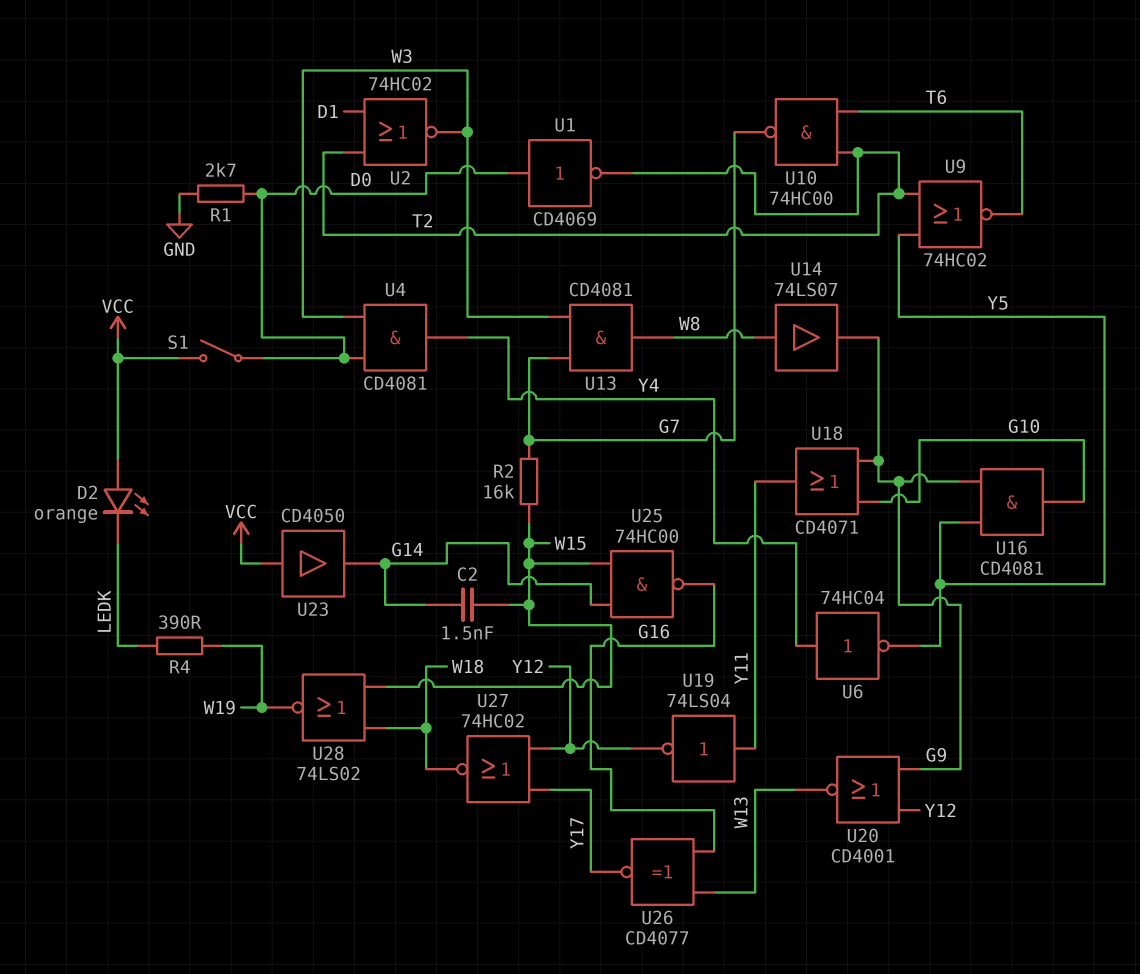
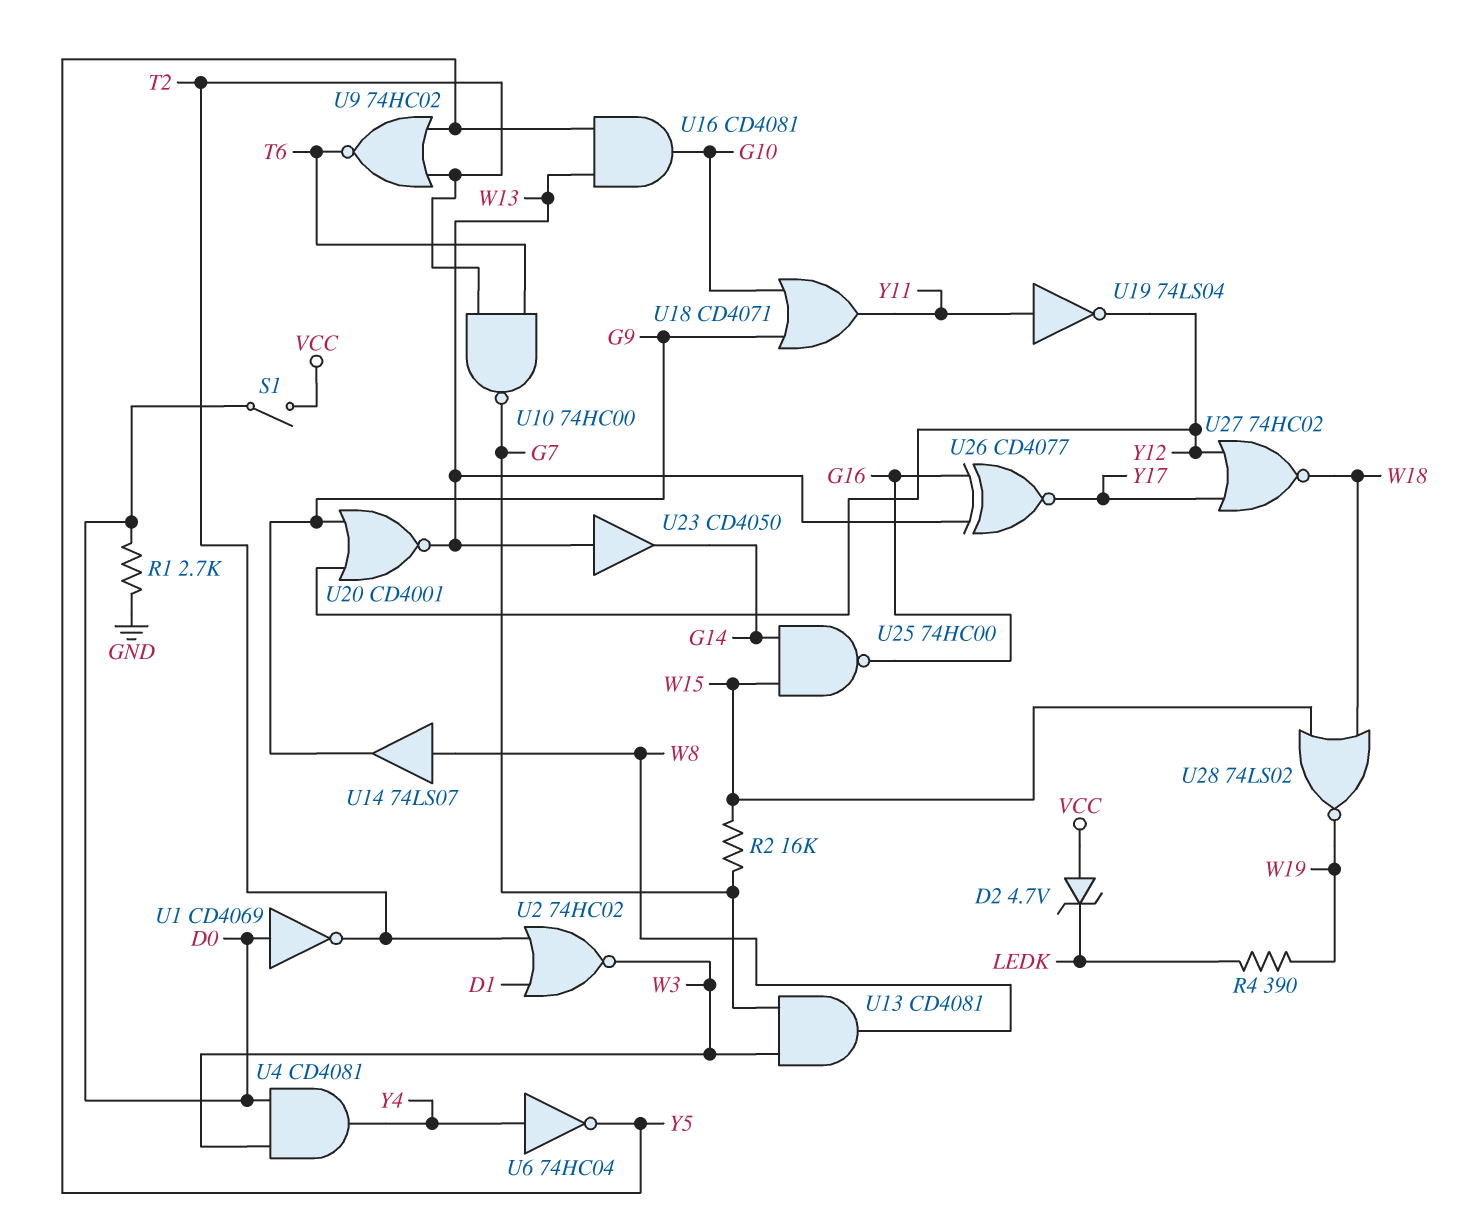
C2: 1.5nF (G14, W15) -> none
D2: LED orange (A VCC, K LEDK) -> zener 4.7V (A VCC, K LEDK)
U16: AND CD4081 (in G9, in Y5, out G10) -> AND CD4081 (in W13, in Y5, out G10)
U23: buffer CD4050 (in VCC, out G14) -> buffer CD4050 (in W13, out G14)

